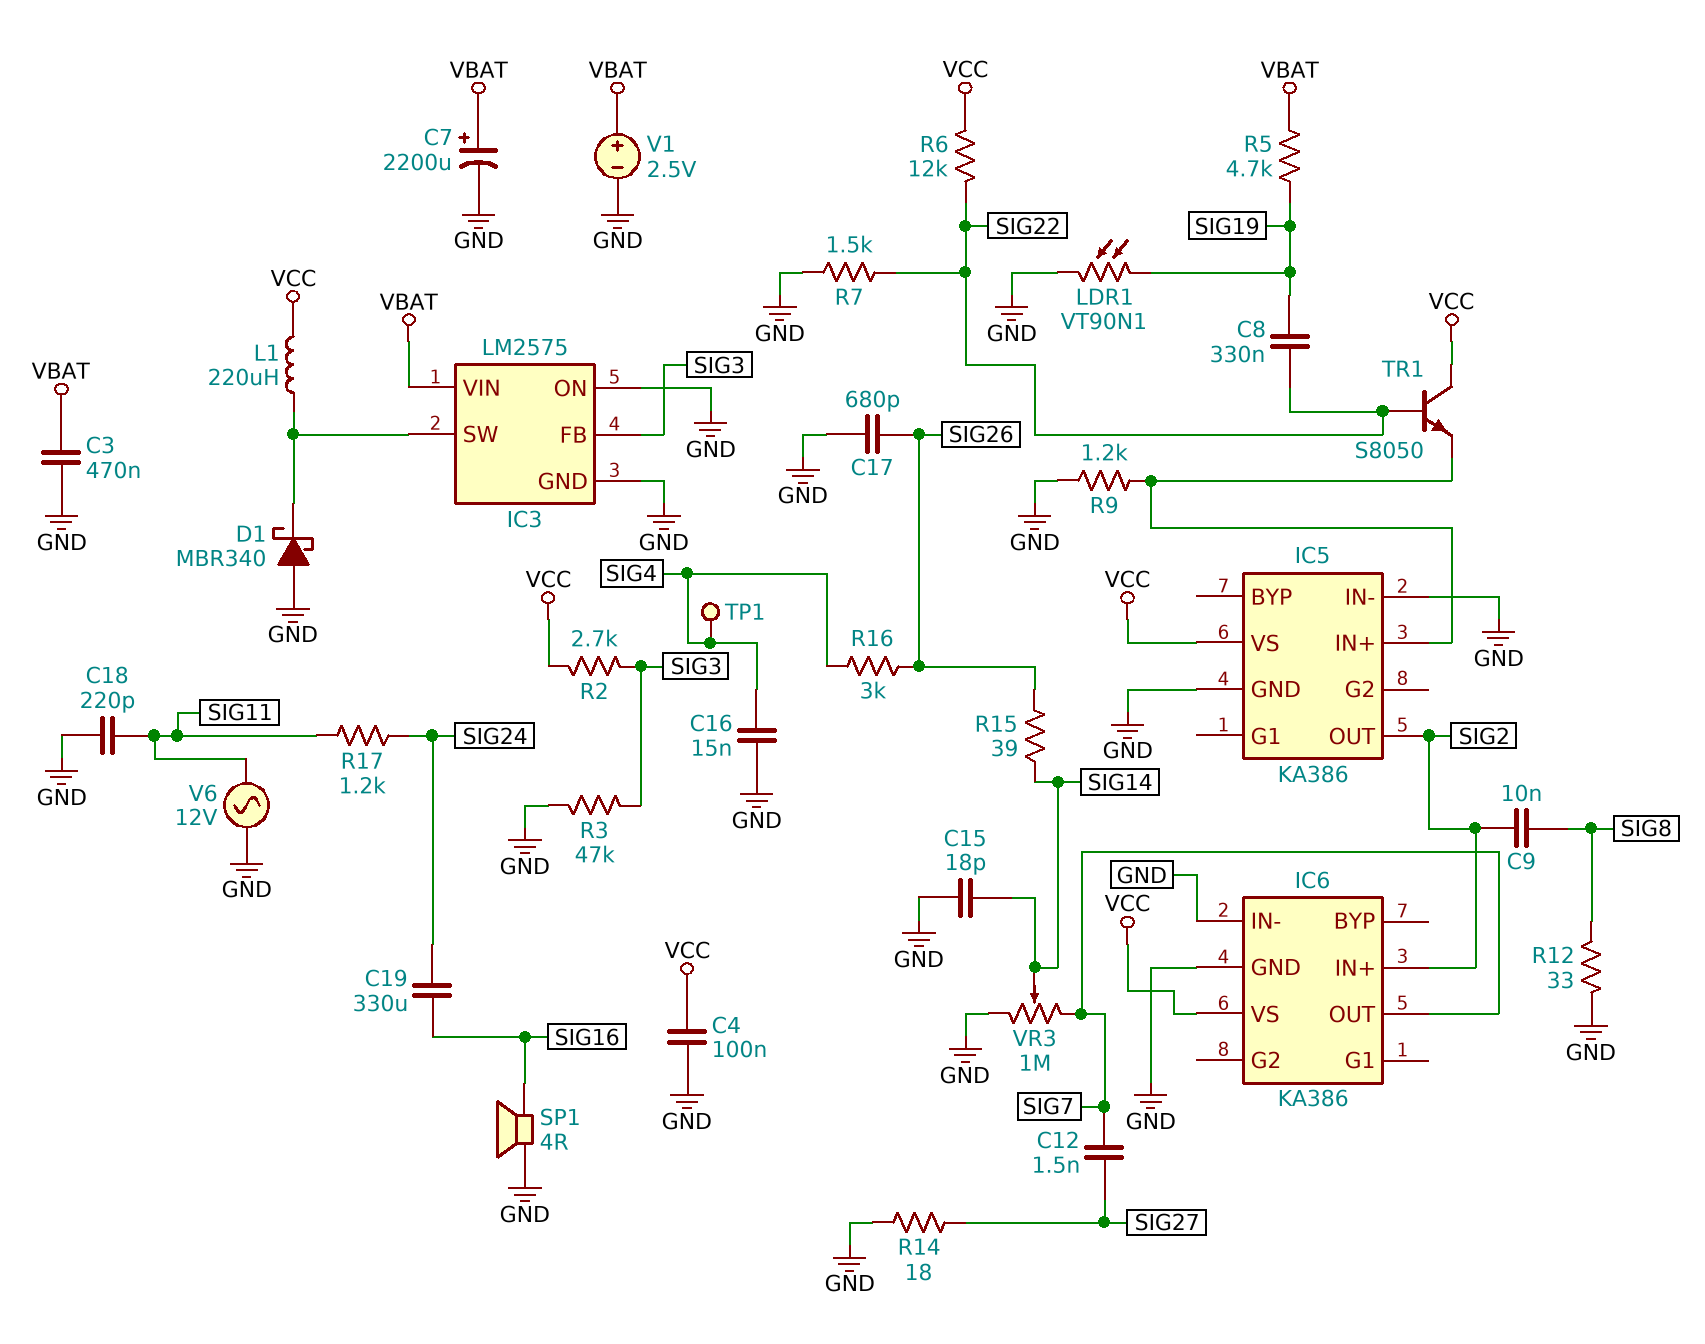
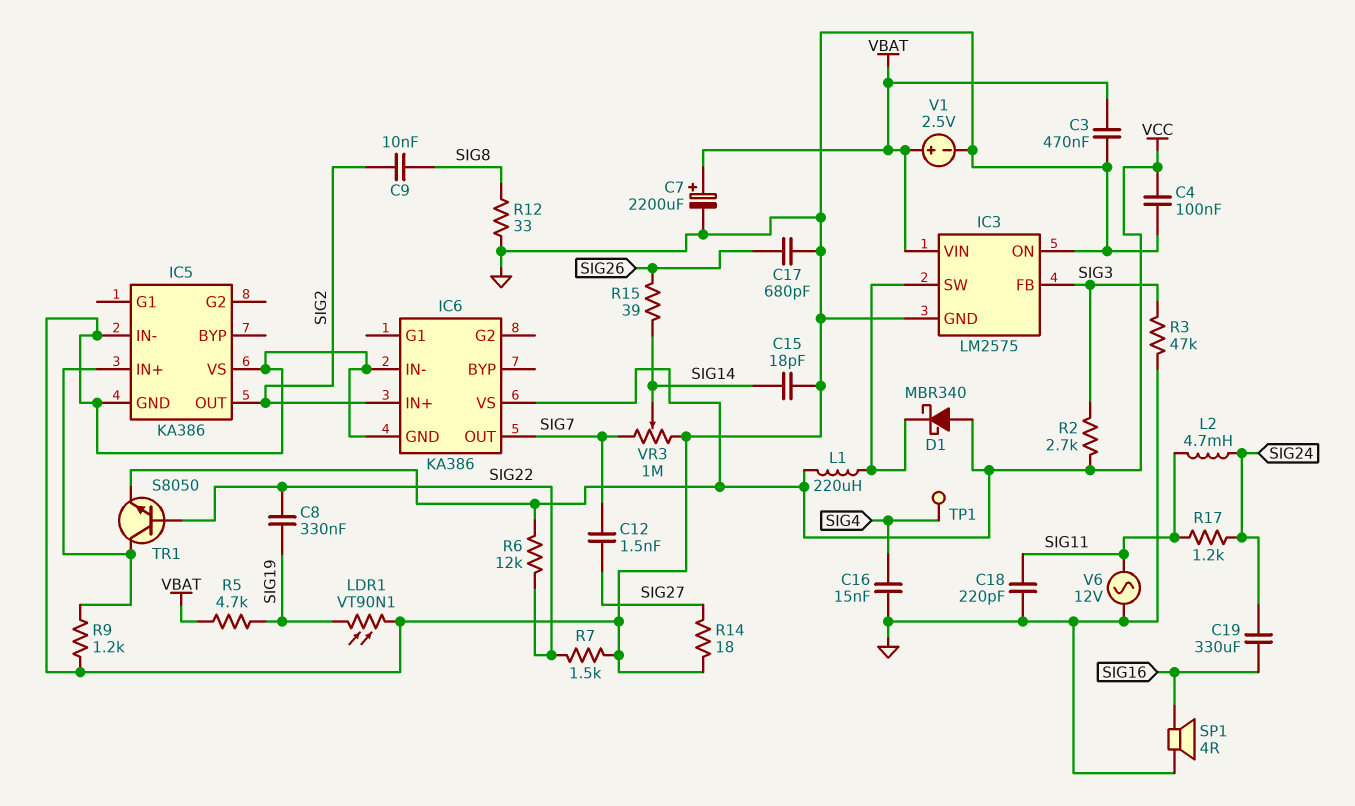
D1: schottky MBR340 (A GND, K IC3/SW) -> schottky MBR340 (A VCC, K IC3/SW)
IC5 pin VS: VCC -> GND
L2: none -> 4.7mH (SIG11, SIG24)
R16: 3k (SIG4, SIG26) -> none
TR1: NPN S8050 (B SIG22, C VCC, E IC5/IN+) -> NPN S8050 (B SIG22, C IC5/IN+, E VCC)

